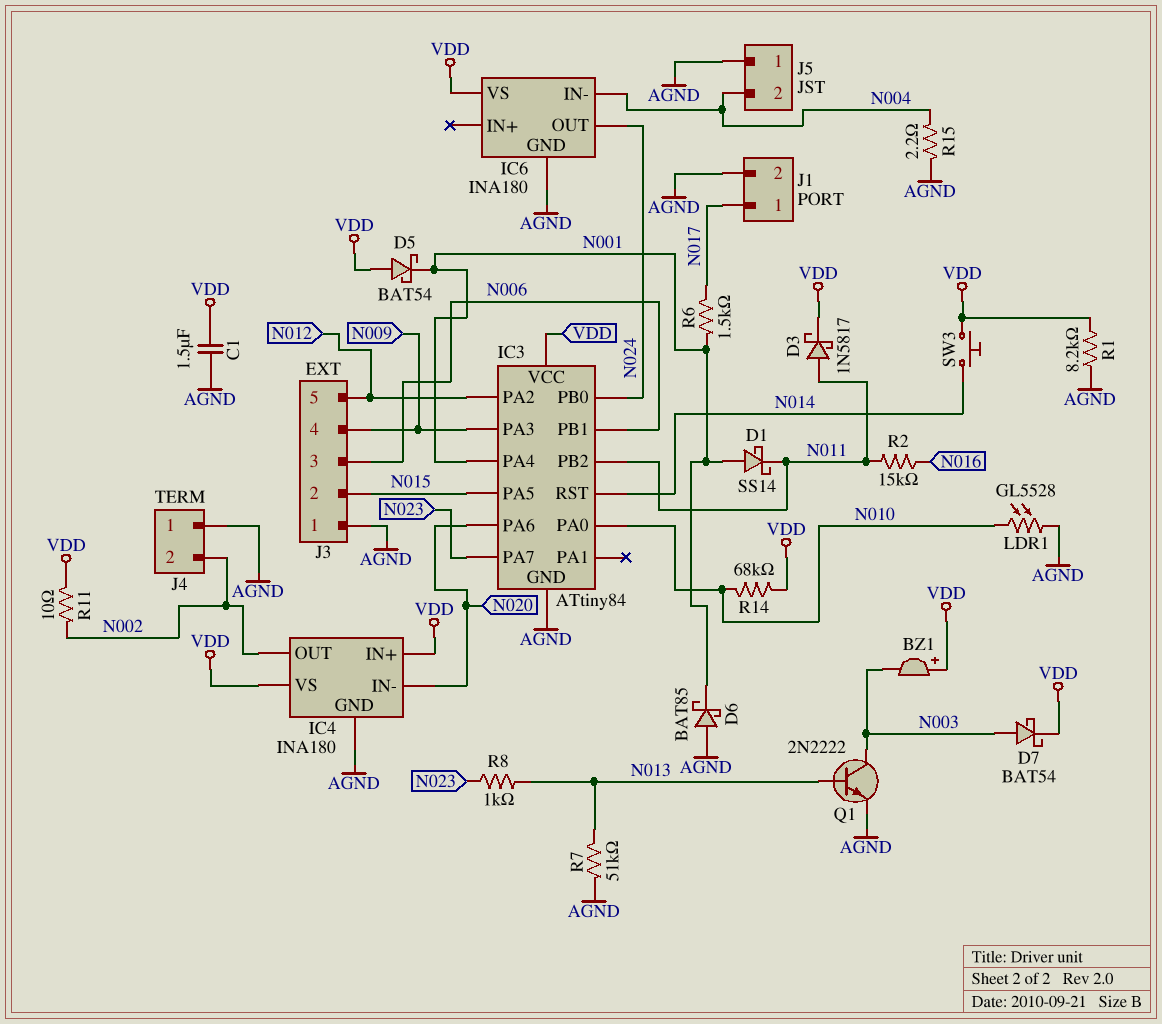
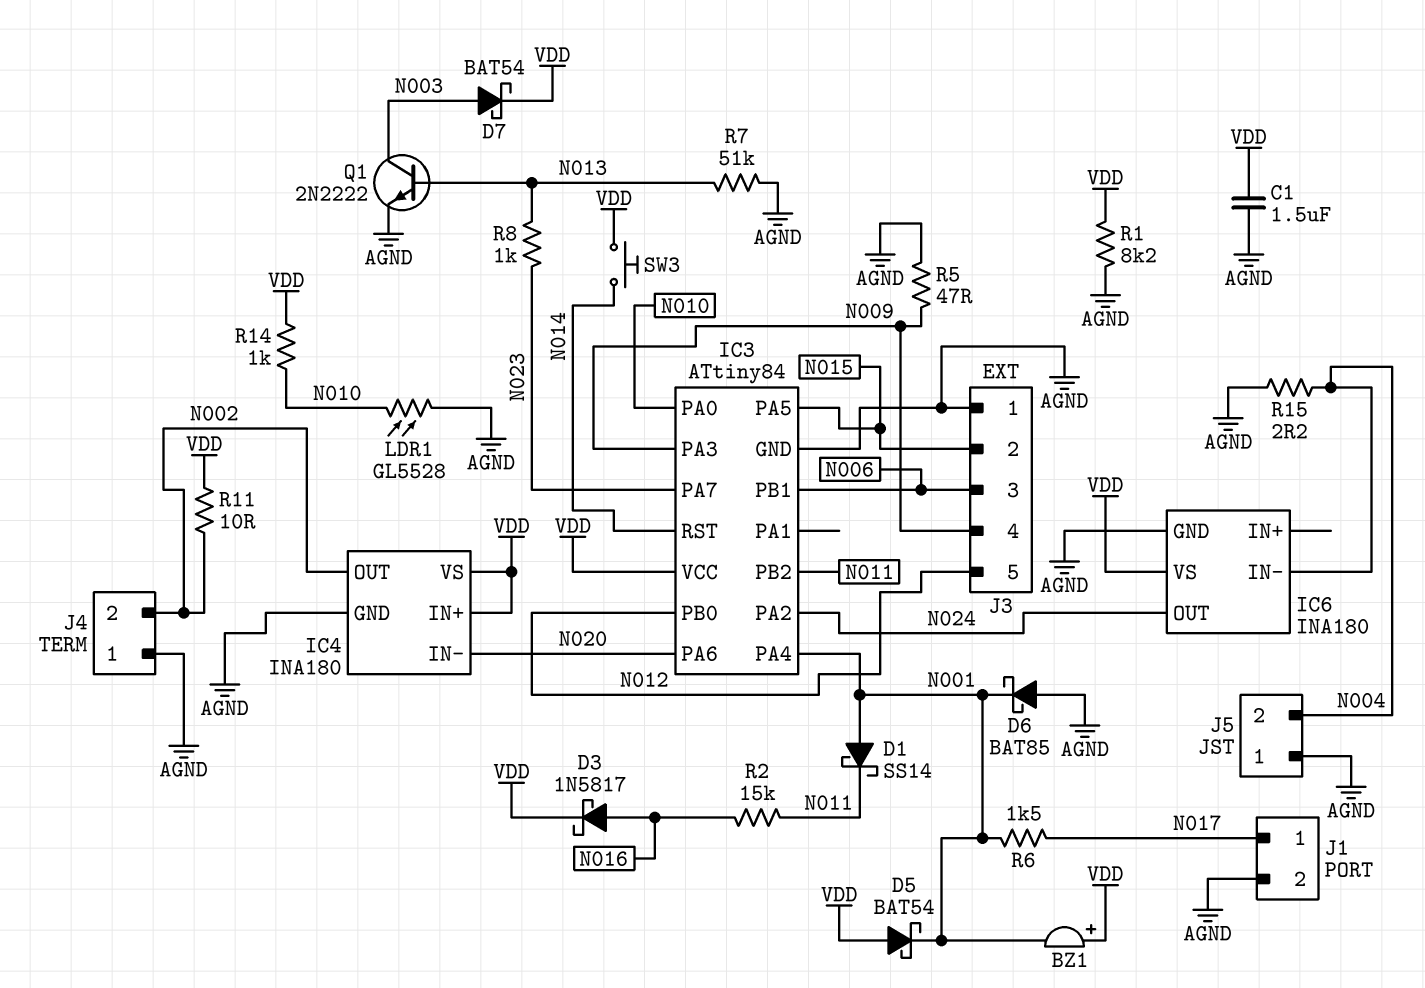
BZ1: buzzer (plus VDD, minus N003) -> buzzer (plus VDD, minus N001)
D3: schottky 1N5817 (A N011, K VDD) -> schottky 1N5817 (A N016, K VDD)
IC3 pin PA2: N012 -> N024
IC3 pin PB0: N024 -> N012
R5: none -> 47 (AGND, N009)
R14: 68k (N010, VDD) -> 1k (N010, VDD)

